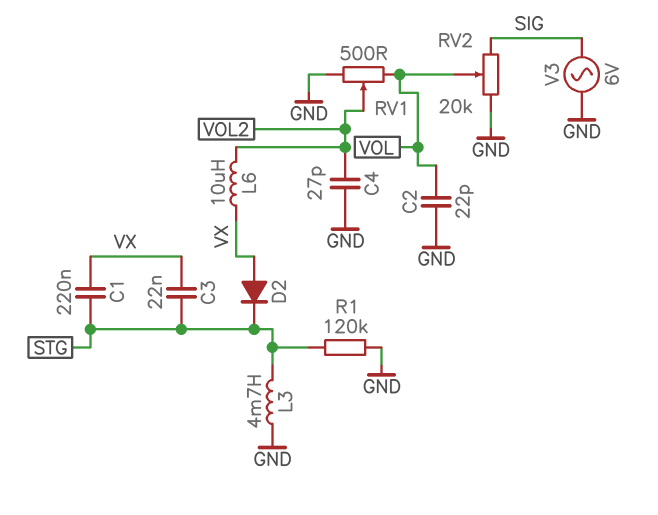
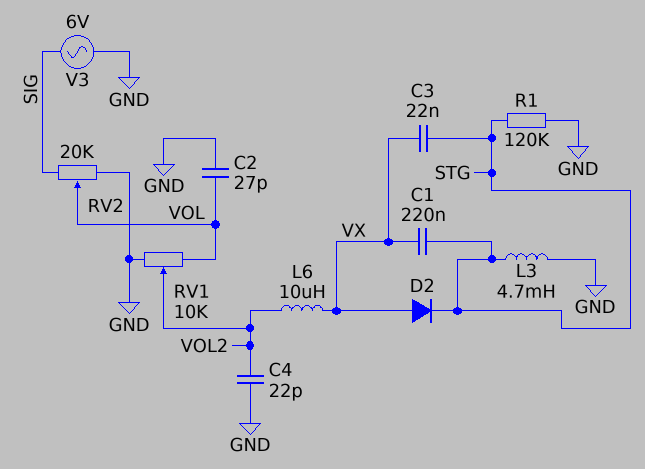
C2: 22pF (GND, VOL) -> 27pF (GND, VOL)
C4: 27pF (GND, VOL2) -> 22pF (GND, VOL2)
RV1: 500 (GND, VOL, wiper VOL2) -> 10k (GND, VOL, wiper VOL2)

